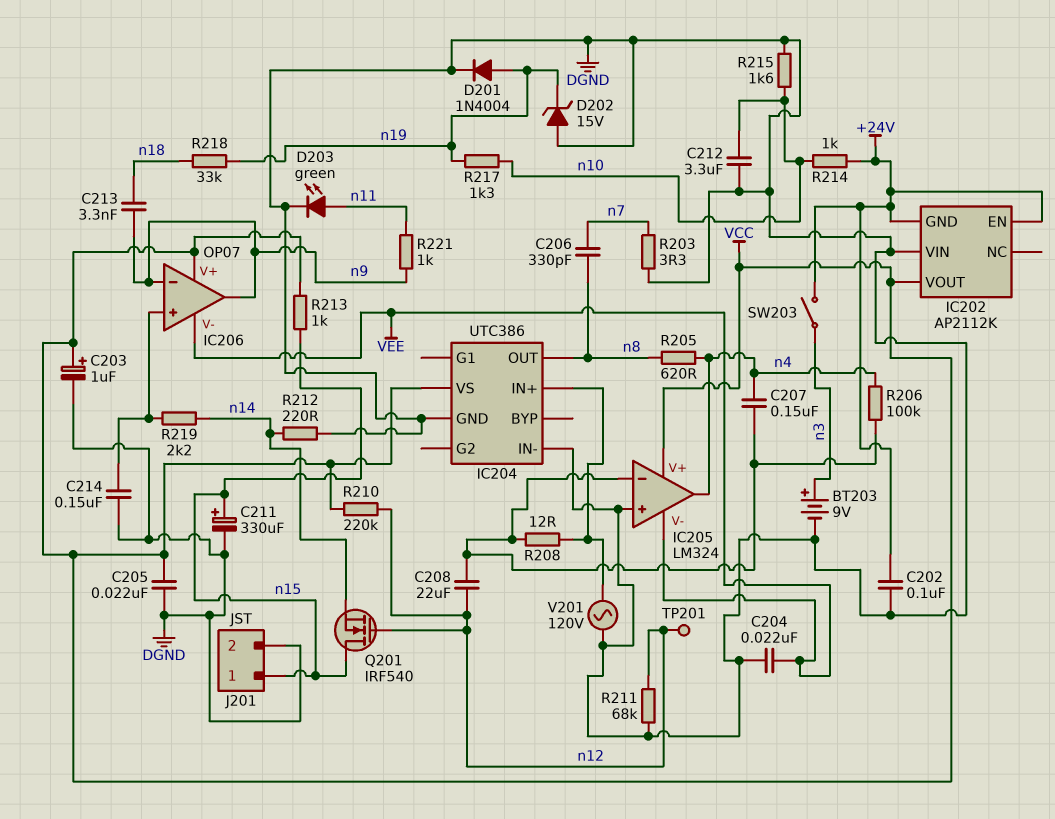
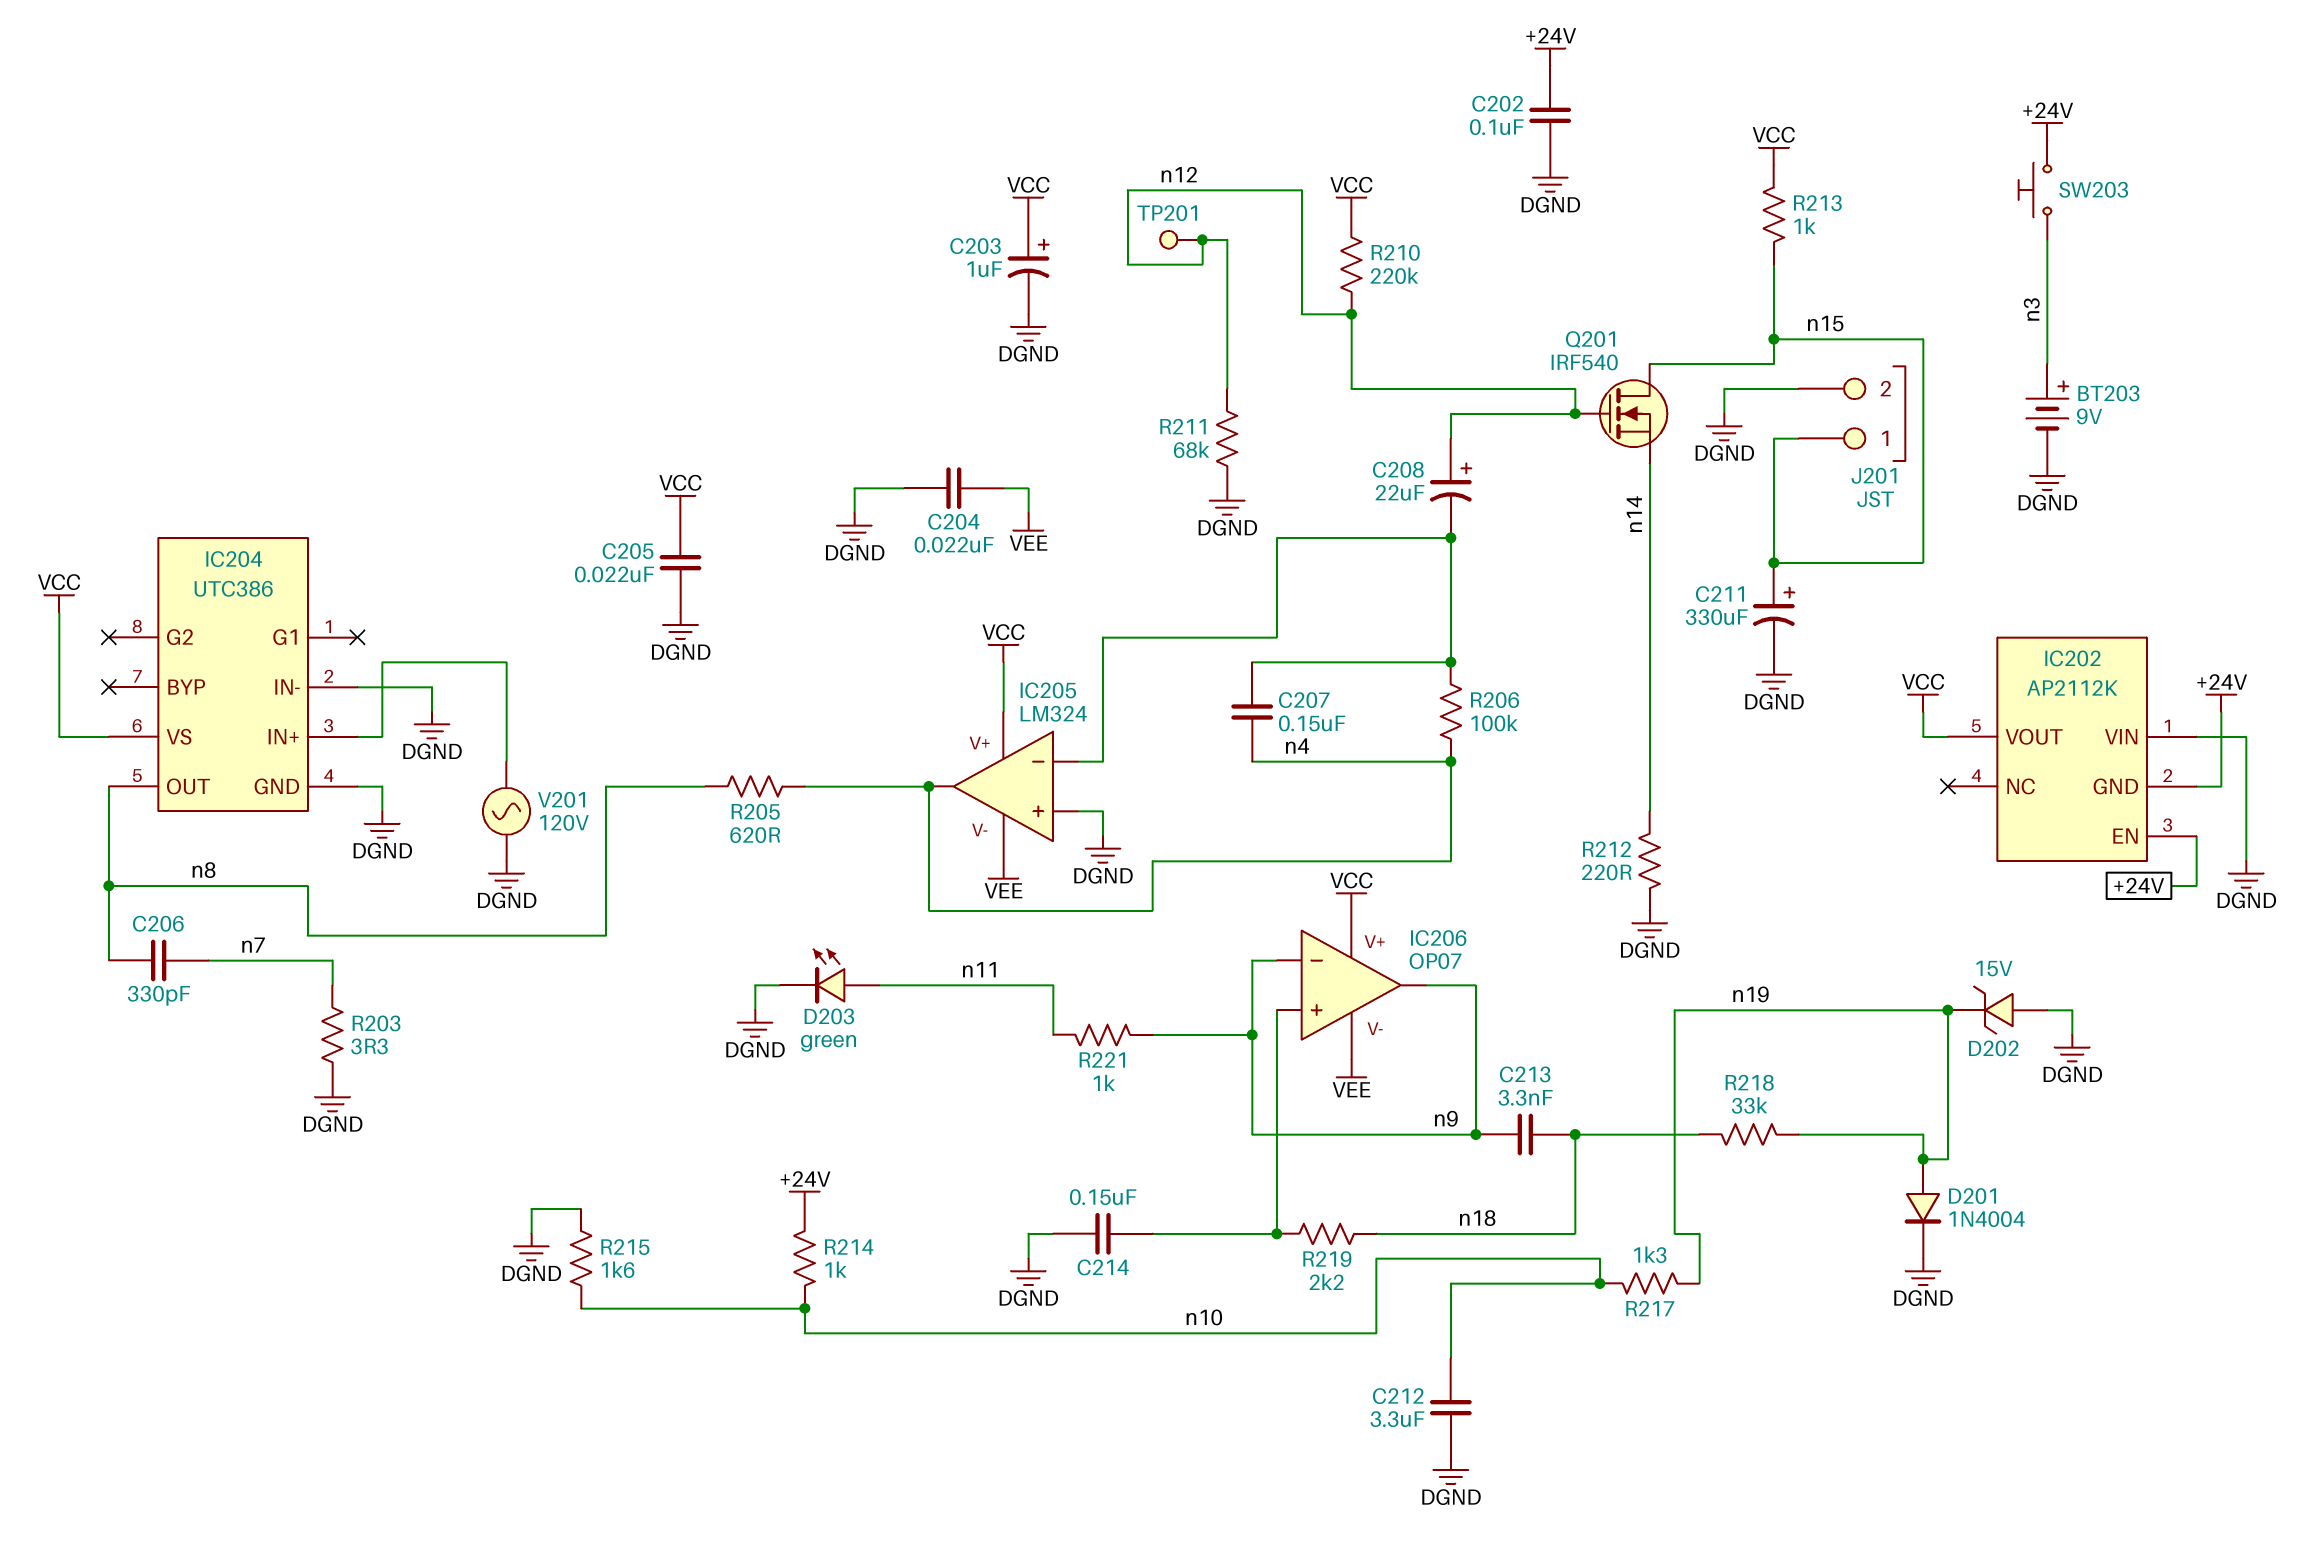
C208: 22uF (IC205/in-, n12) -> 22uF (plus n12, minus IC205/in-)
R208: 12 (IC204/IN+, IC205/in-) -> none
R219: 2.2k (IC206/in+, n14) -> 2.2k (IC206/in+, n18)
SW203: switch (+24V, n3) -> button (+24V, n3)

